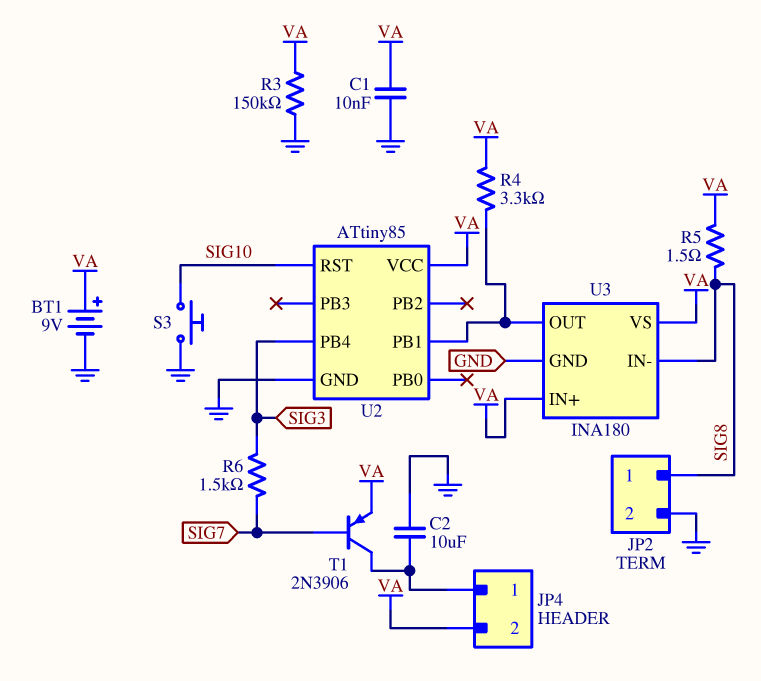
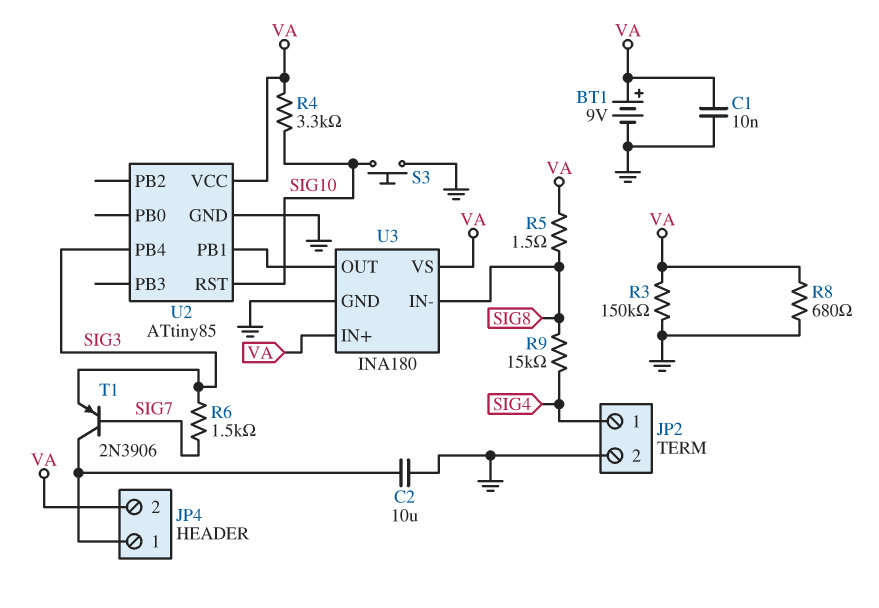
JP2 pin 1: SIG8 -> SIG4
R4: 3.3k (U2/PB1, VA) -> 3.3k (SIG10, VA)
R8: none -> 680 (GND, VA)
R9: none -> 15k (SIG4, SIG8)
T1: PNP 2N3906 (B SIG7, C JP4/1, E VA) -> PNP 2N3906 (B SIG7, C JP4/1, E SIG3)

